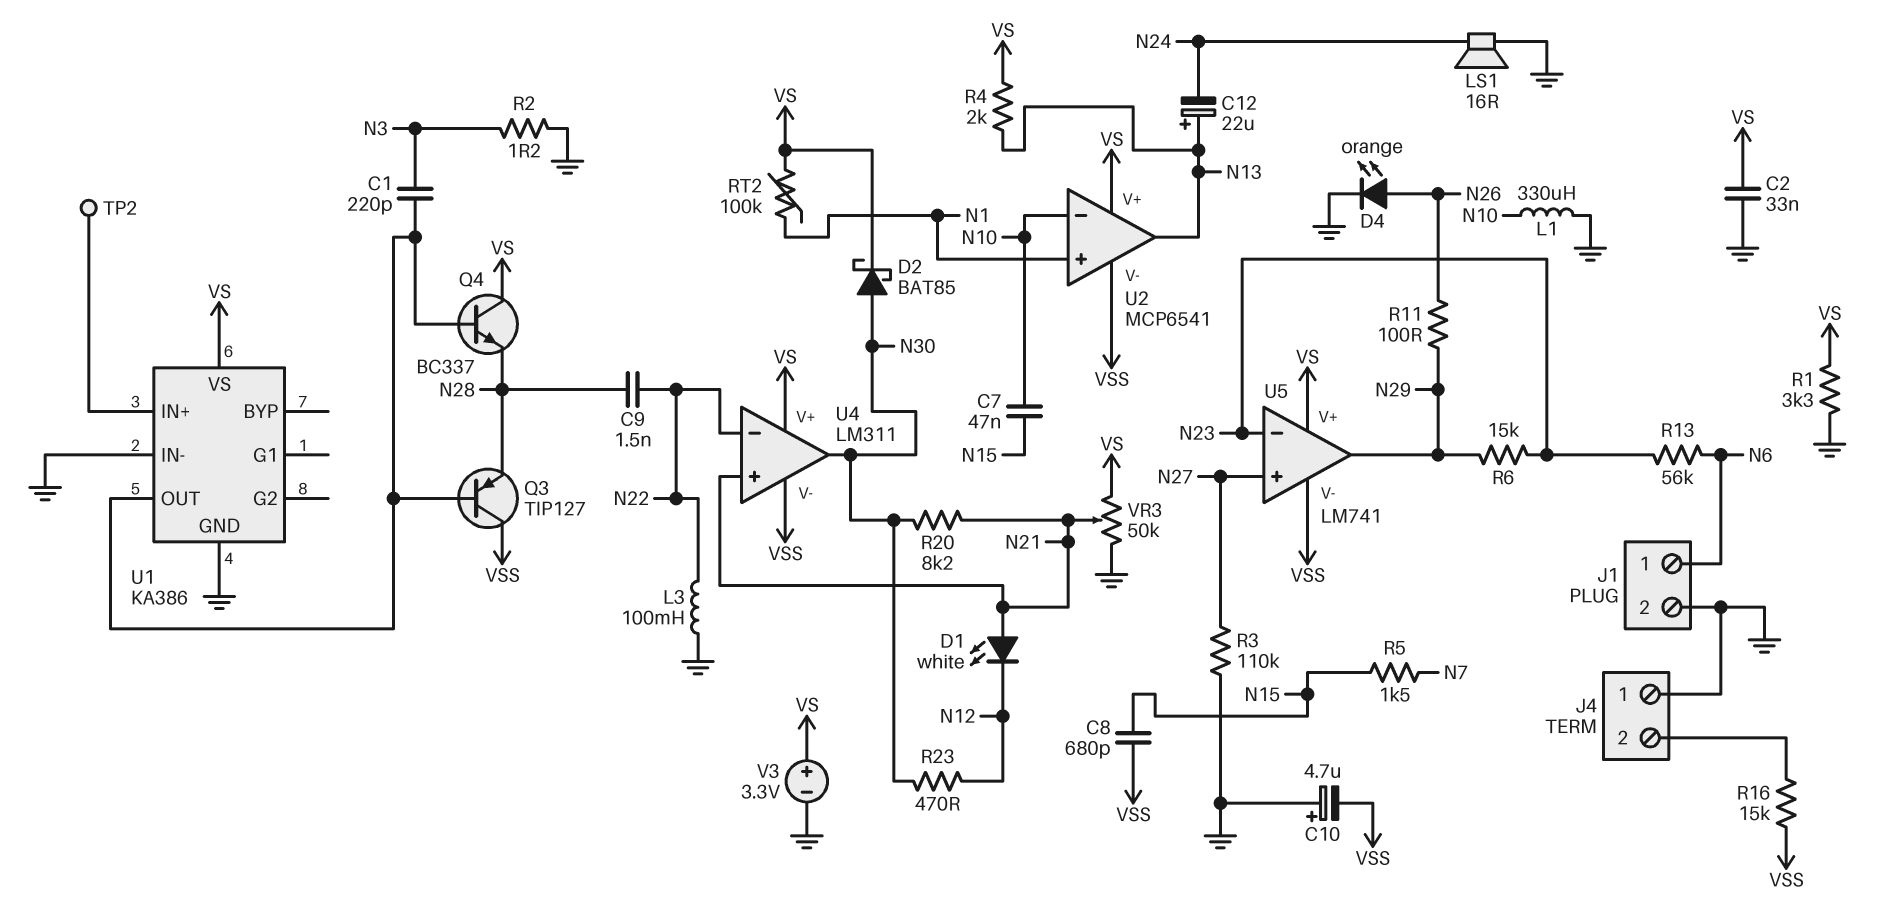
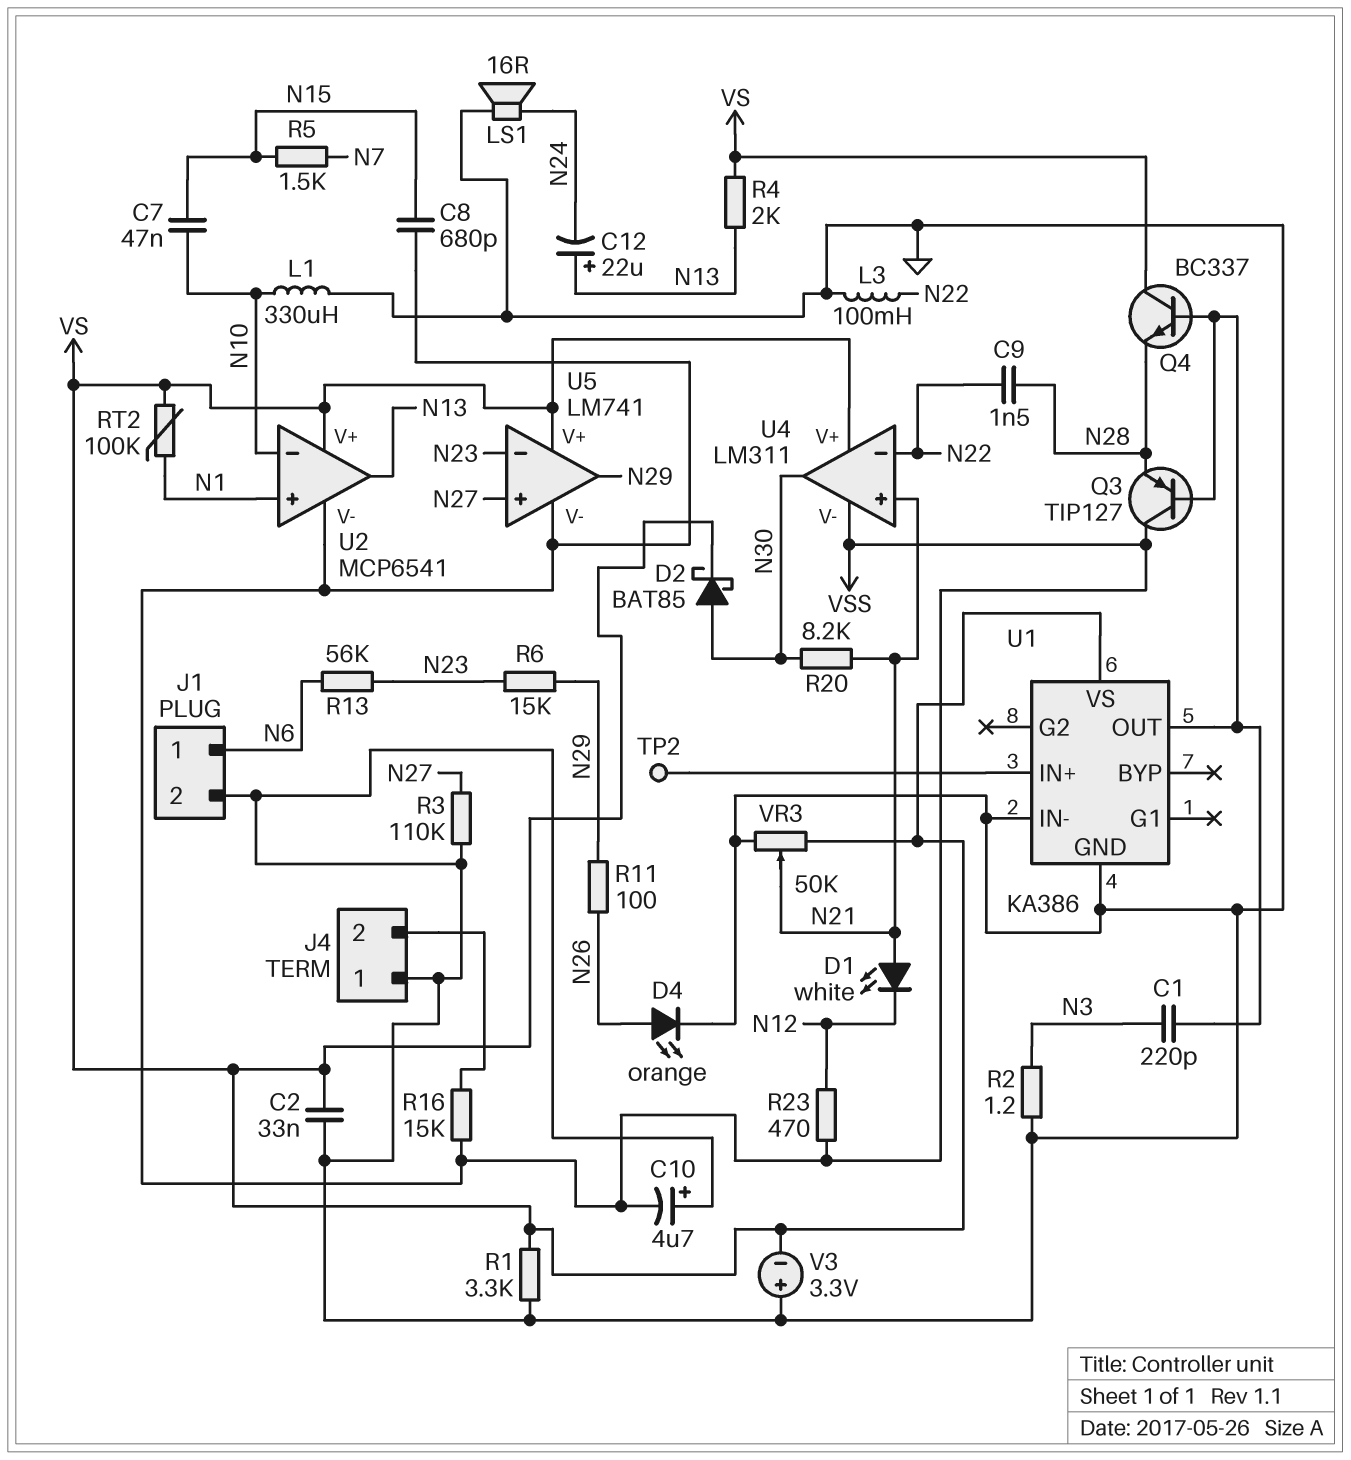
R23: 470 (N12, N30) -> 470 (N12, VSS)
V3: 3.3V (plus VS, minus GND) -> 3.3V (plus GND, minus VS)

